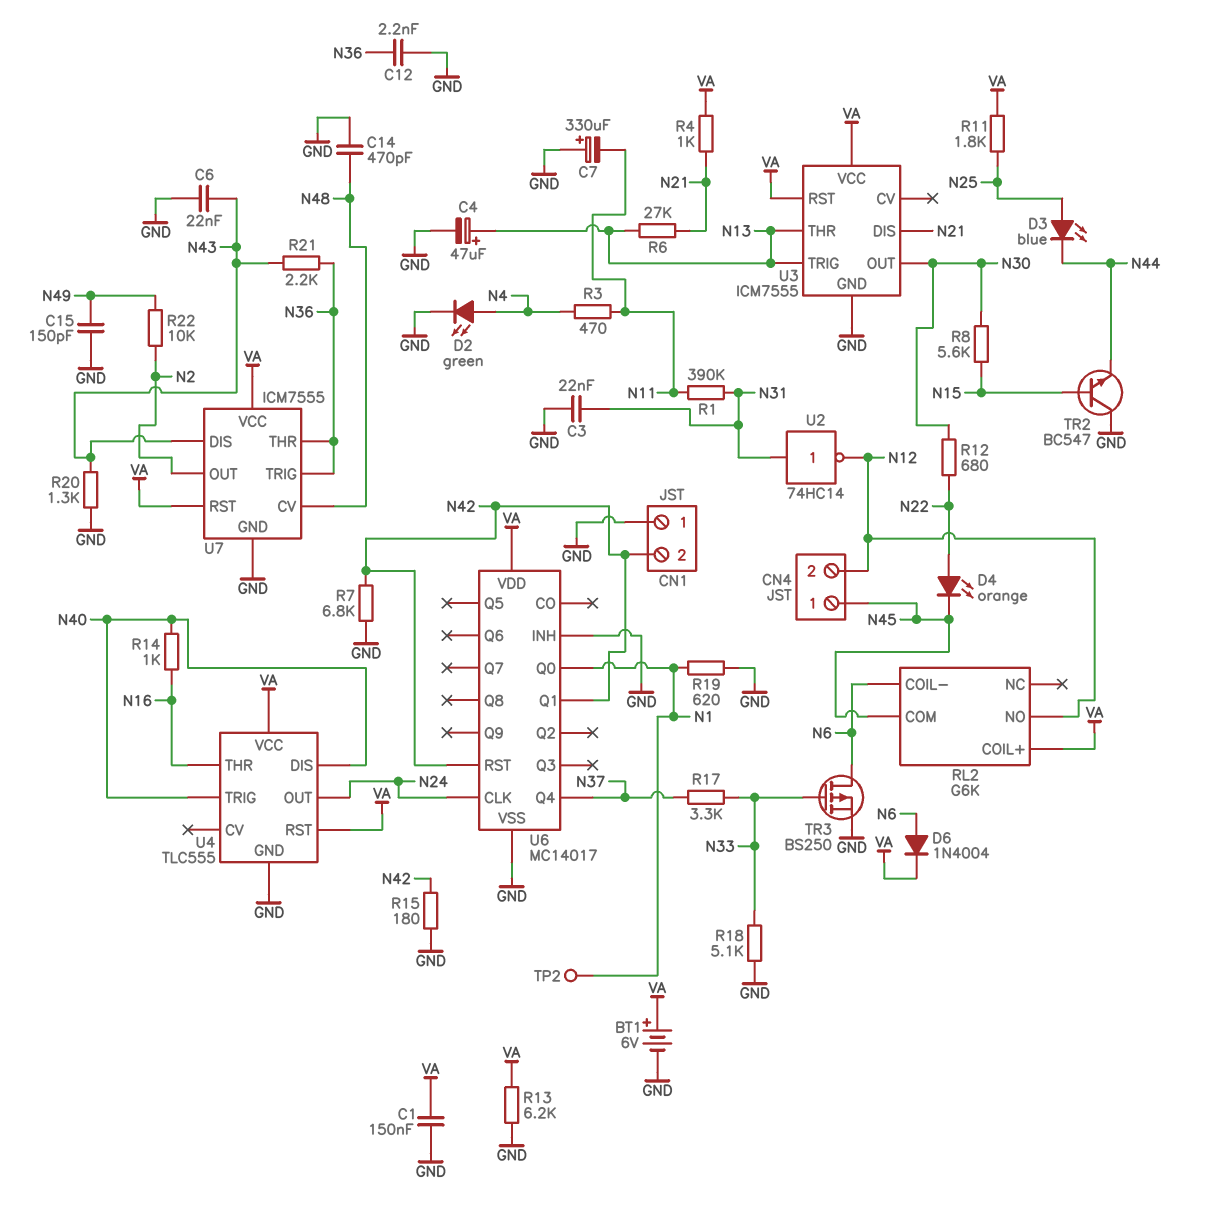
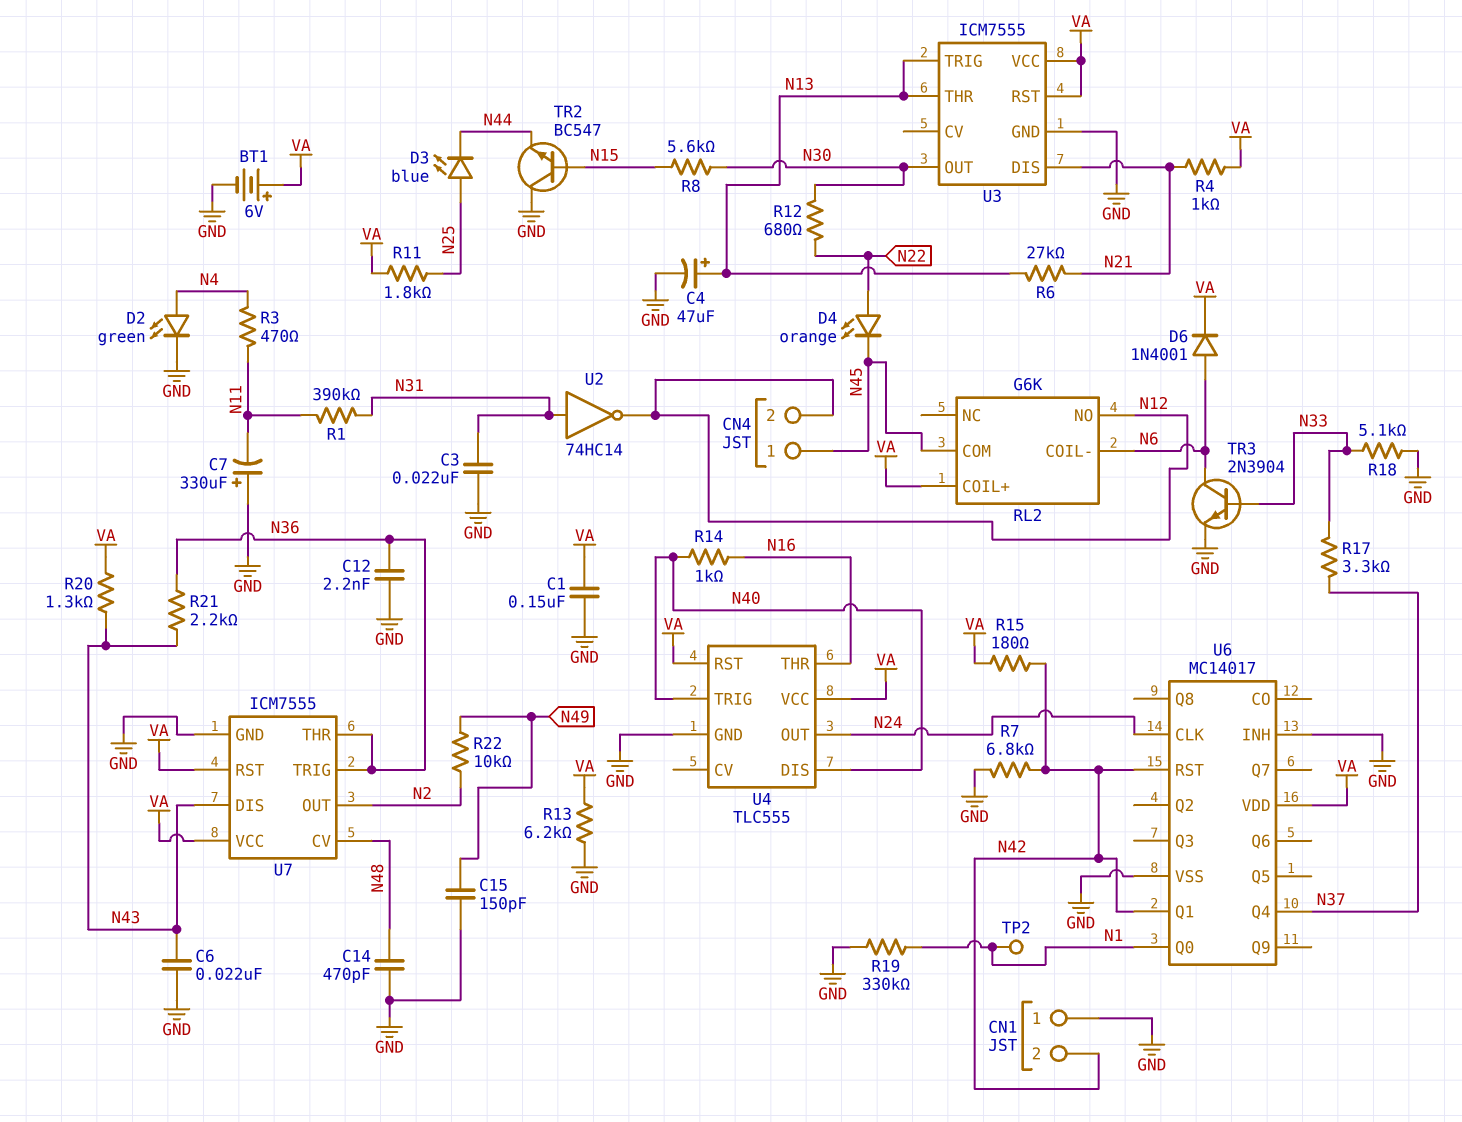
D6: diode 1N4004 (A N6, K VA) -> diode 1N4001 (A N6, K VA)
R15: 180 (GND, N42) -> 180 (N42, VA)
R19: 620 (GND, N1) -> 330k (GND, N1)
R20: 1.3k (GND, N43) -> 1.3k (N43, VA)
TR3: PMOS BS250 (G N33, D N6, S GND) -> NPN 2N3904 (B N33, C N6, E GND)

